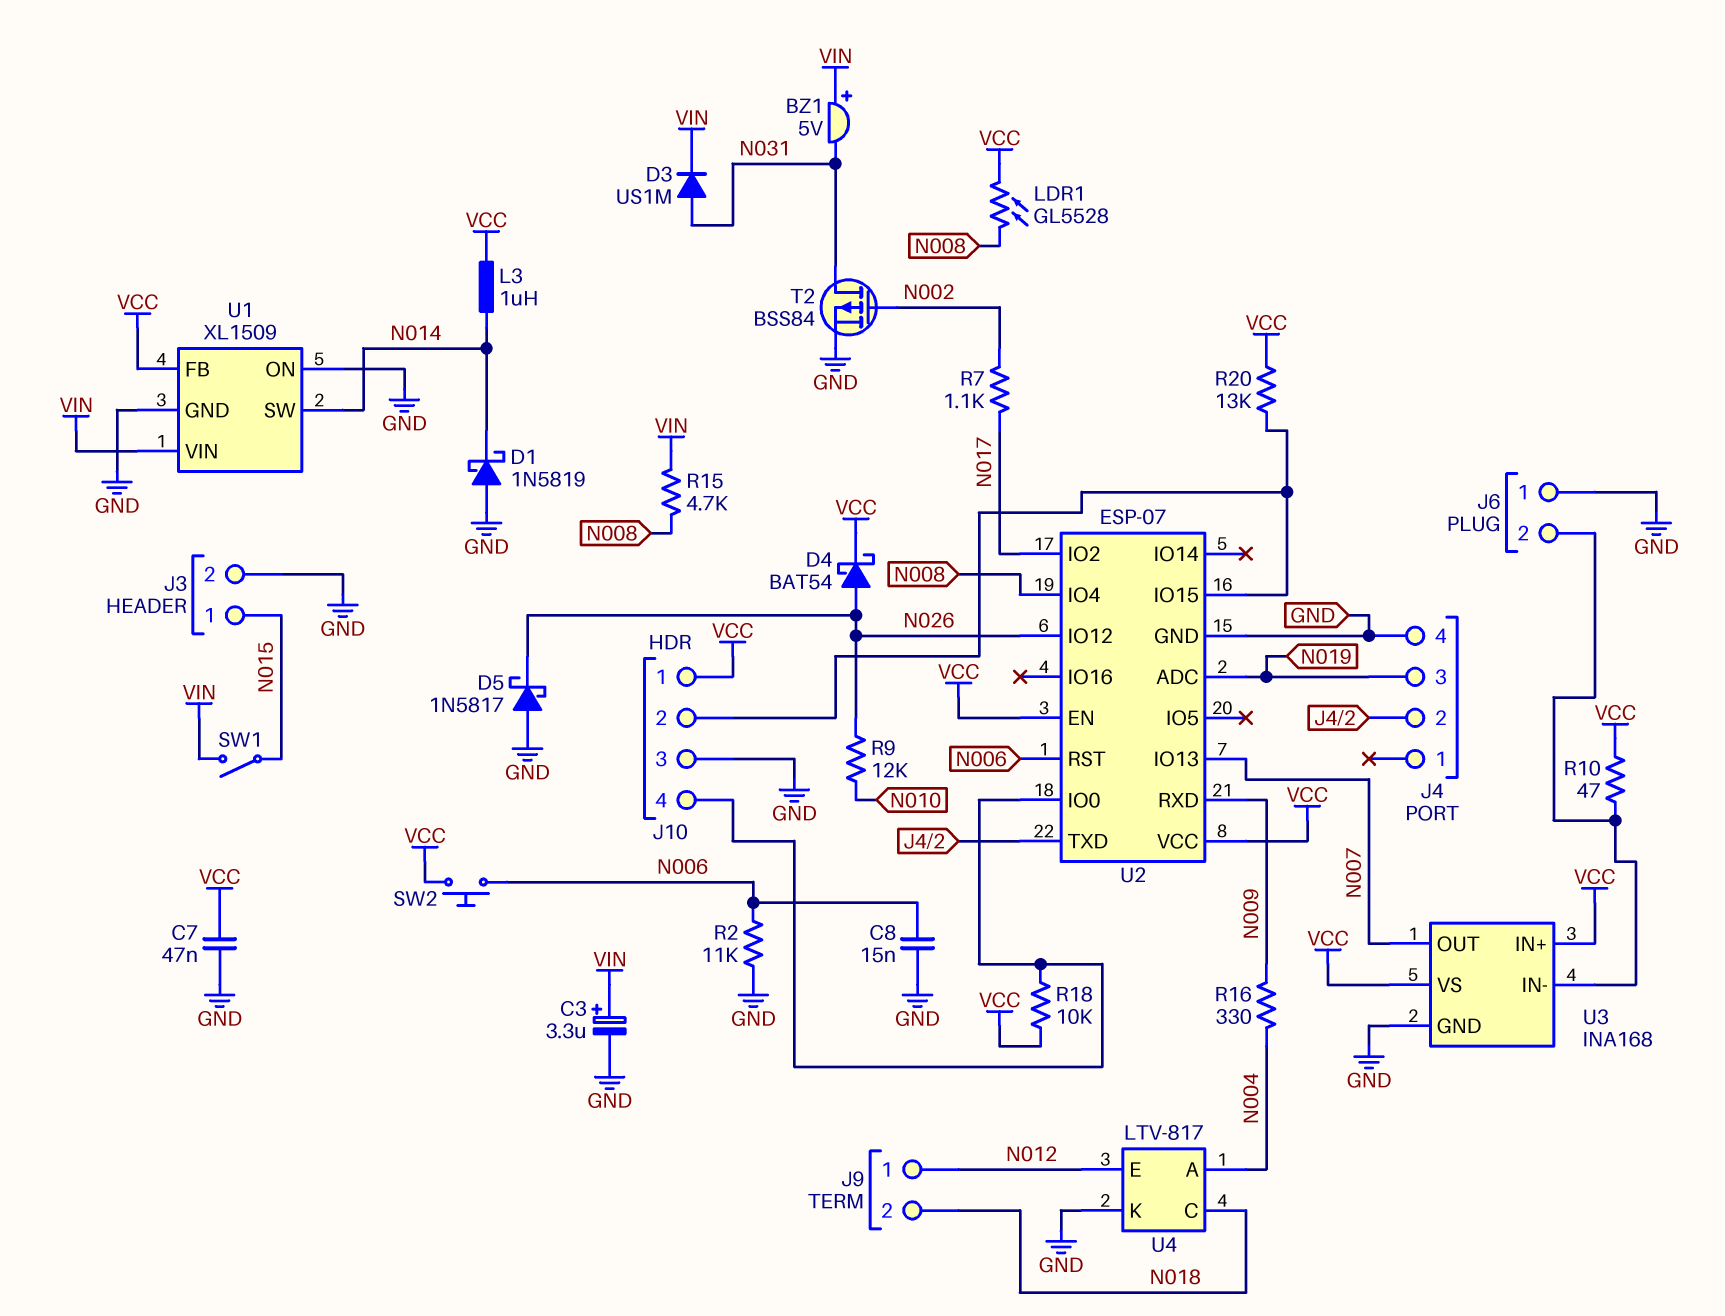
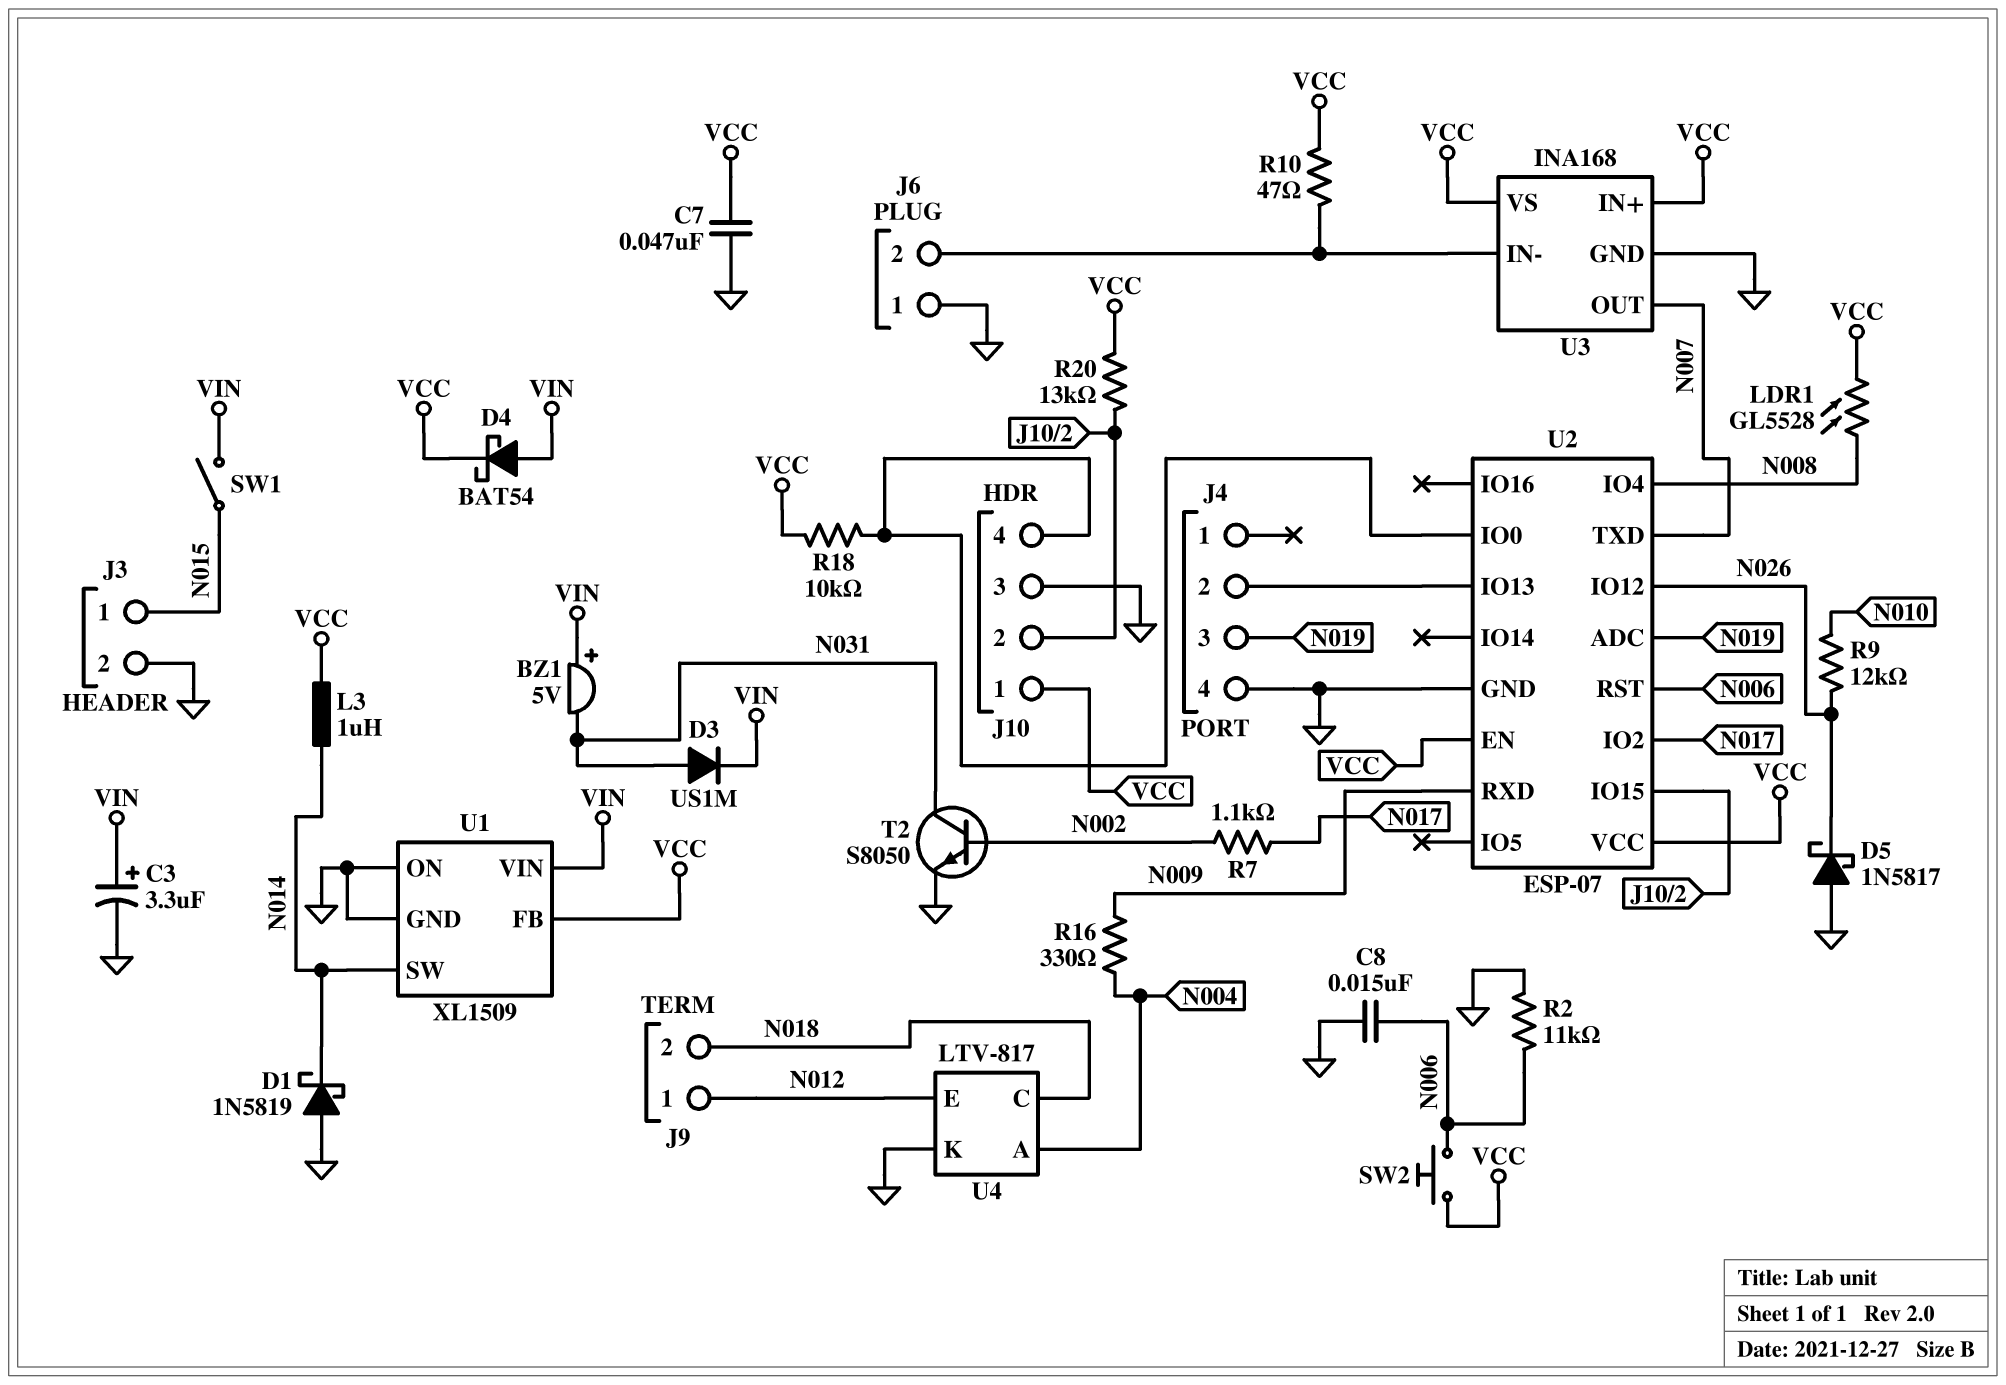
D4: schottky BAT54 (A N026, K VCC) -> schottky BAT54 (A VIN, K VCC)
R15: 4.7k (N008, VIN) -> none
T2: PMOS BSS84 (G N002, D N031, S GND) -> NPN S8050 (B N002, C N031, E GND)
U2 pin IO13: N007 -> J4/2
U2 pin TXD: J4/2 -> N007

